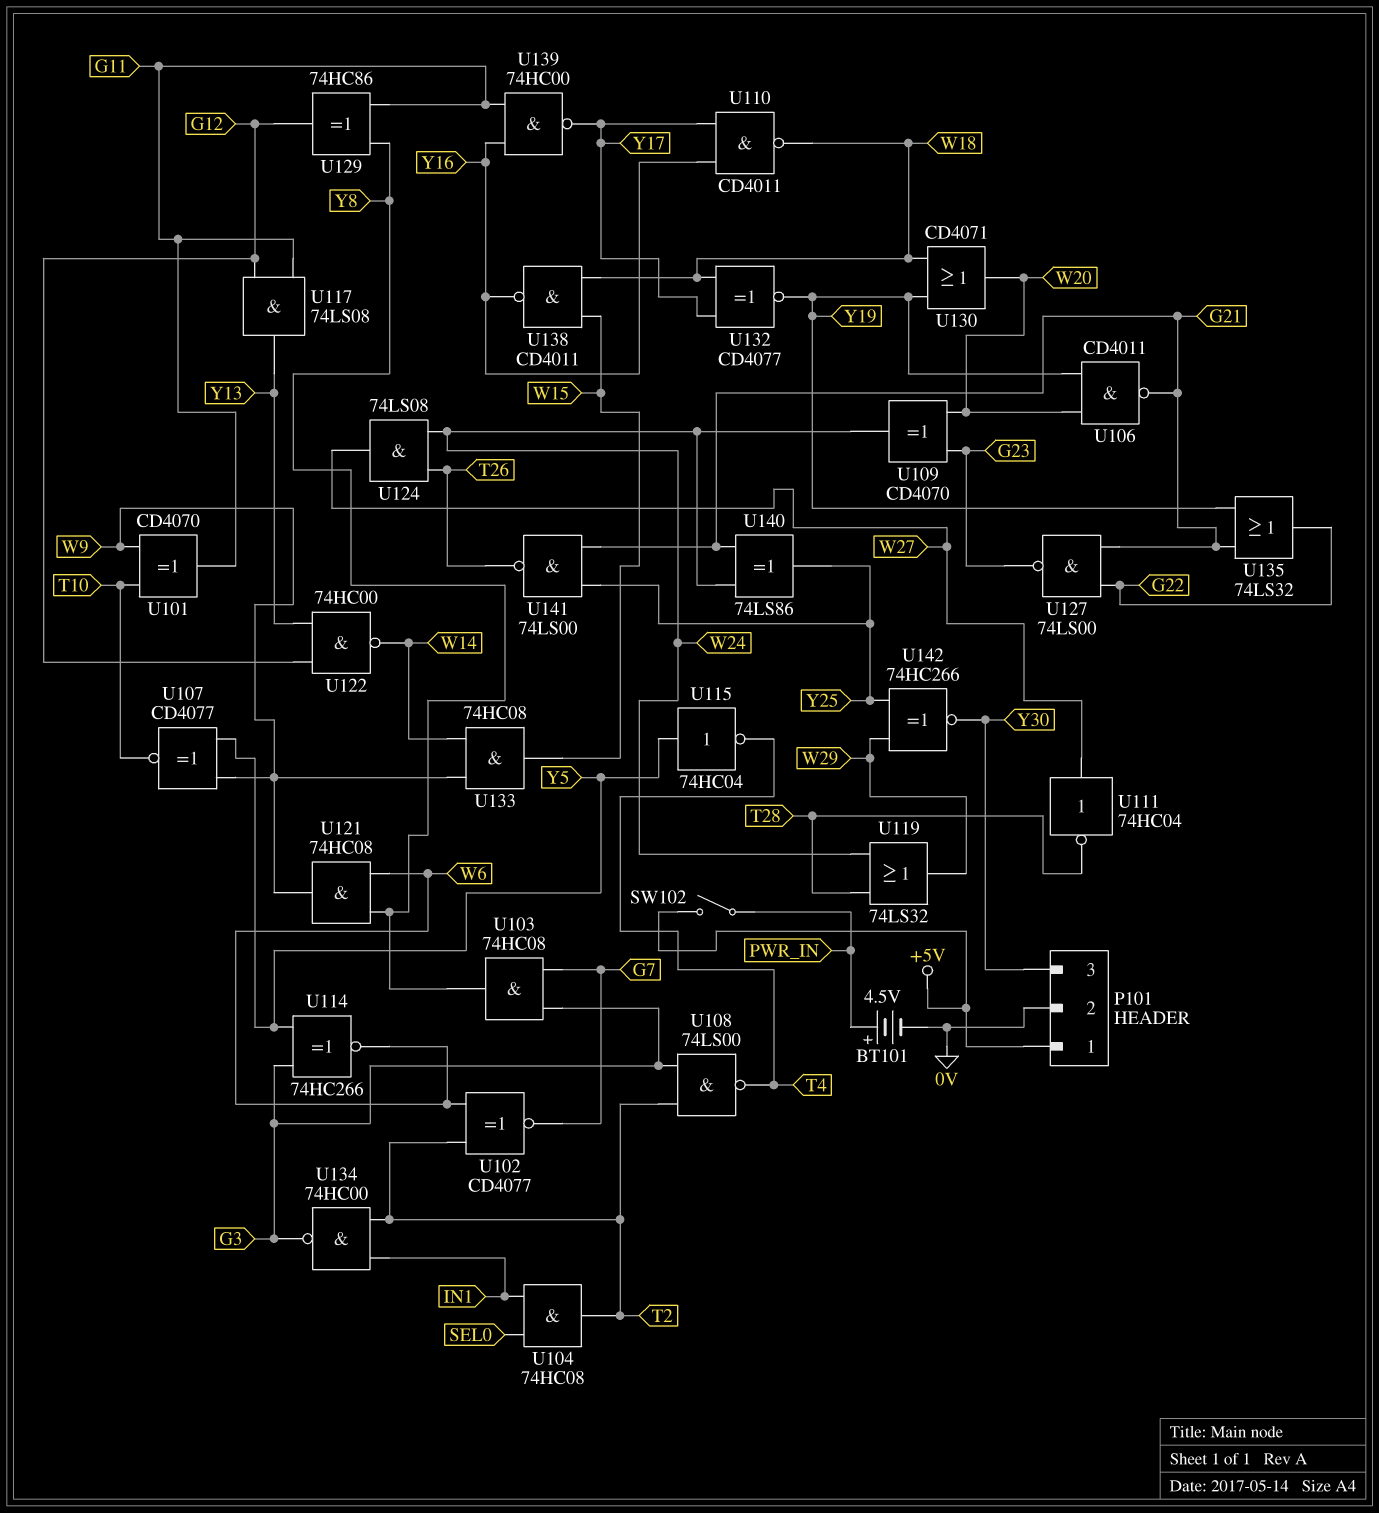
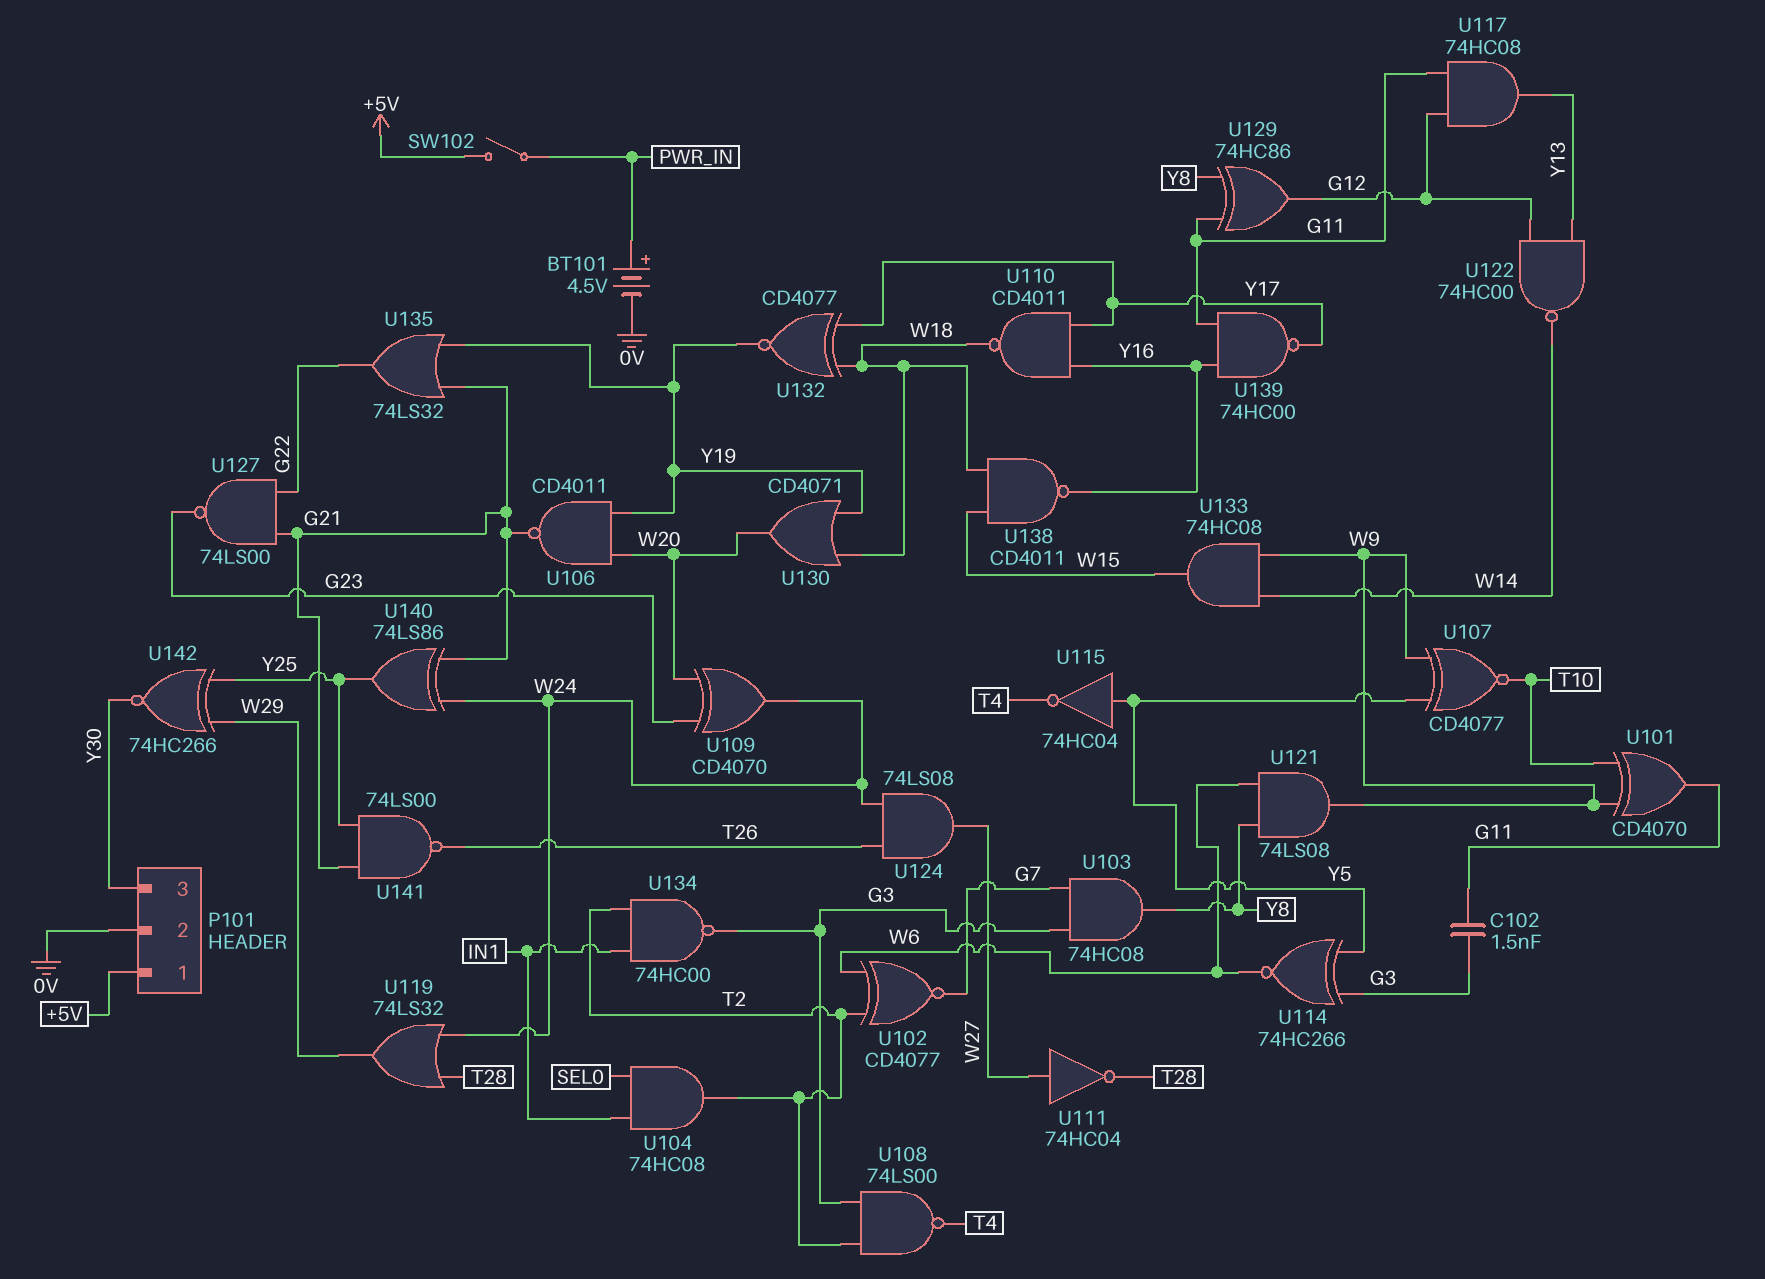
C102: none -> 1.5nF (G3, G11)
U117: AND 74LS08 (in G11, in G12, out Y13) -> AND 74HC08 (in G11, in G12, out Y13)
U121: AND 74HC08 (in W6, in Y8, out W9) -> AND 74LS08 (in W6, in Y8, out W9)

